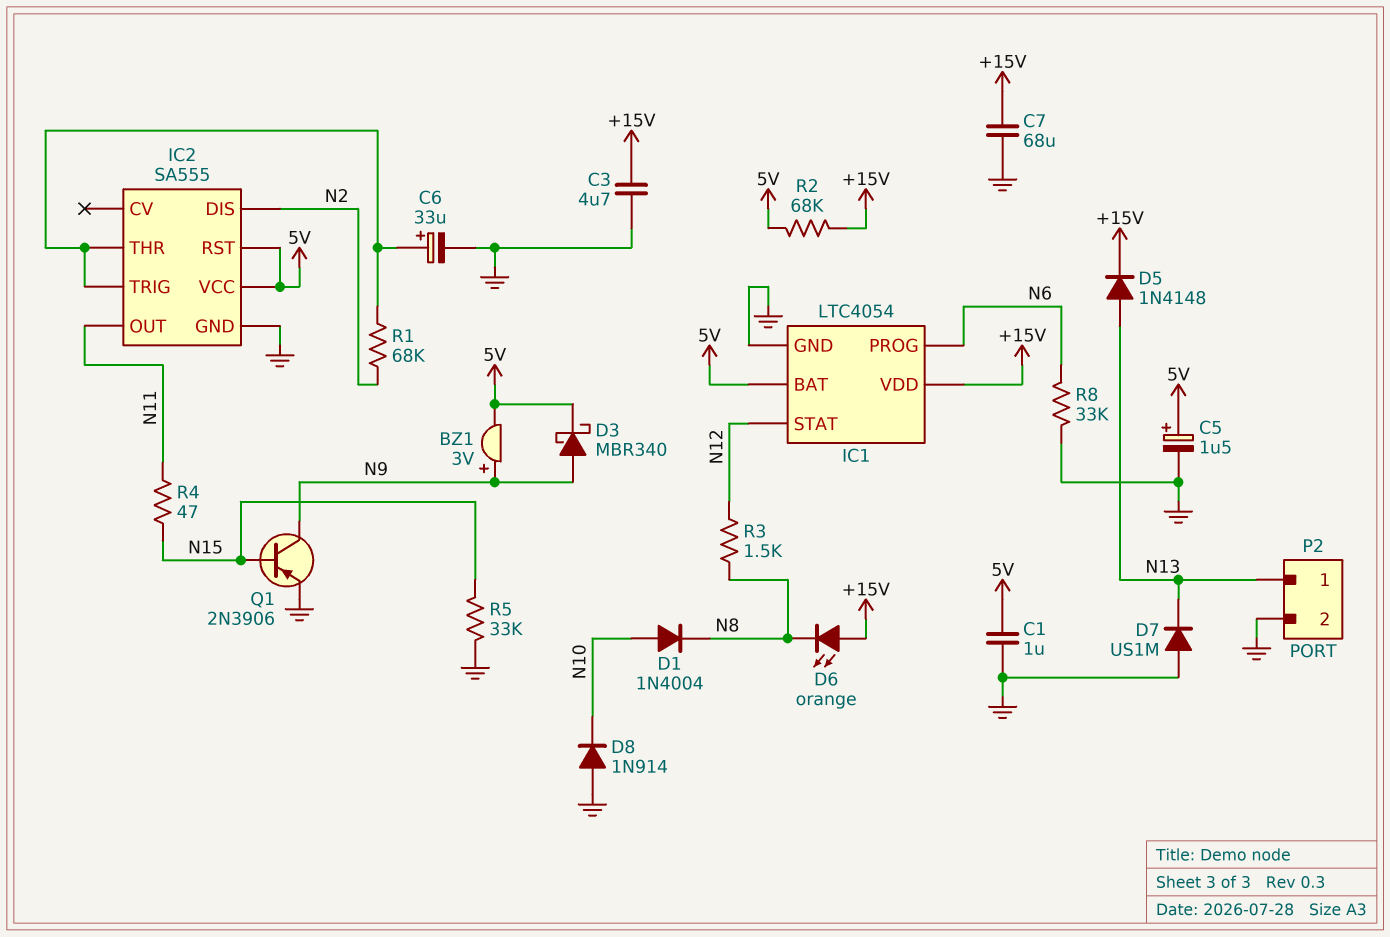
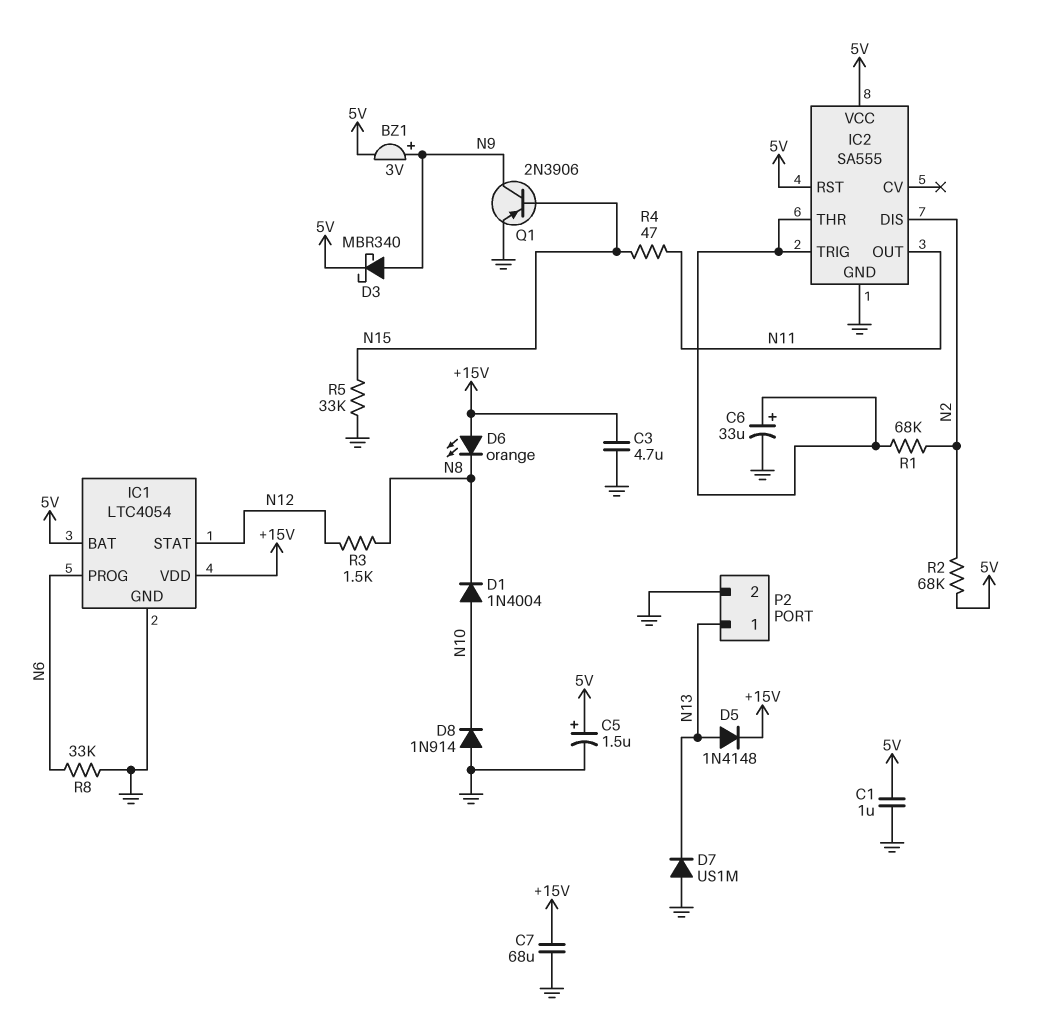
R2: 68k (+15V, 5V) -> 68k (5V, N2)

